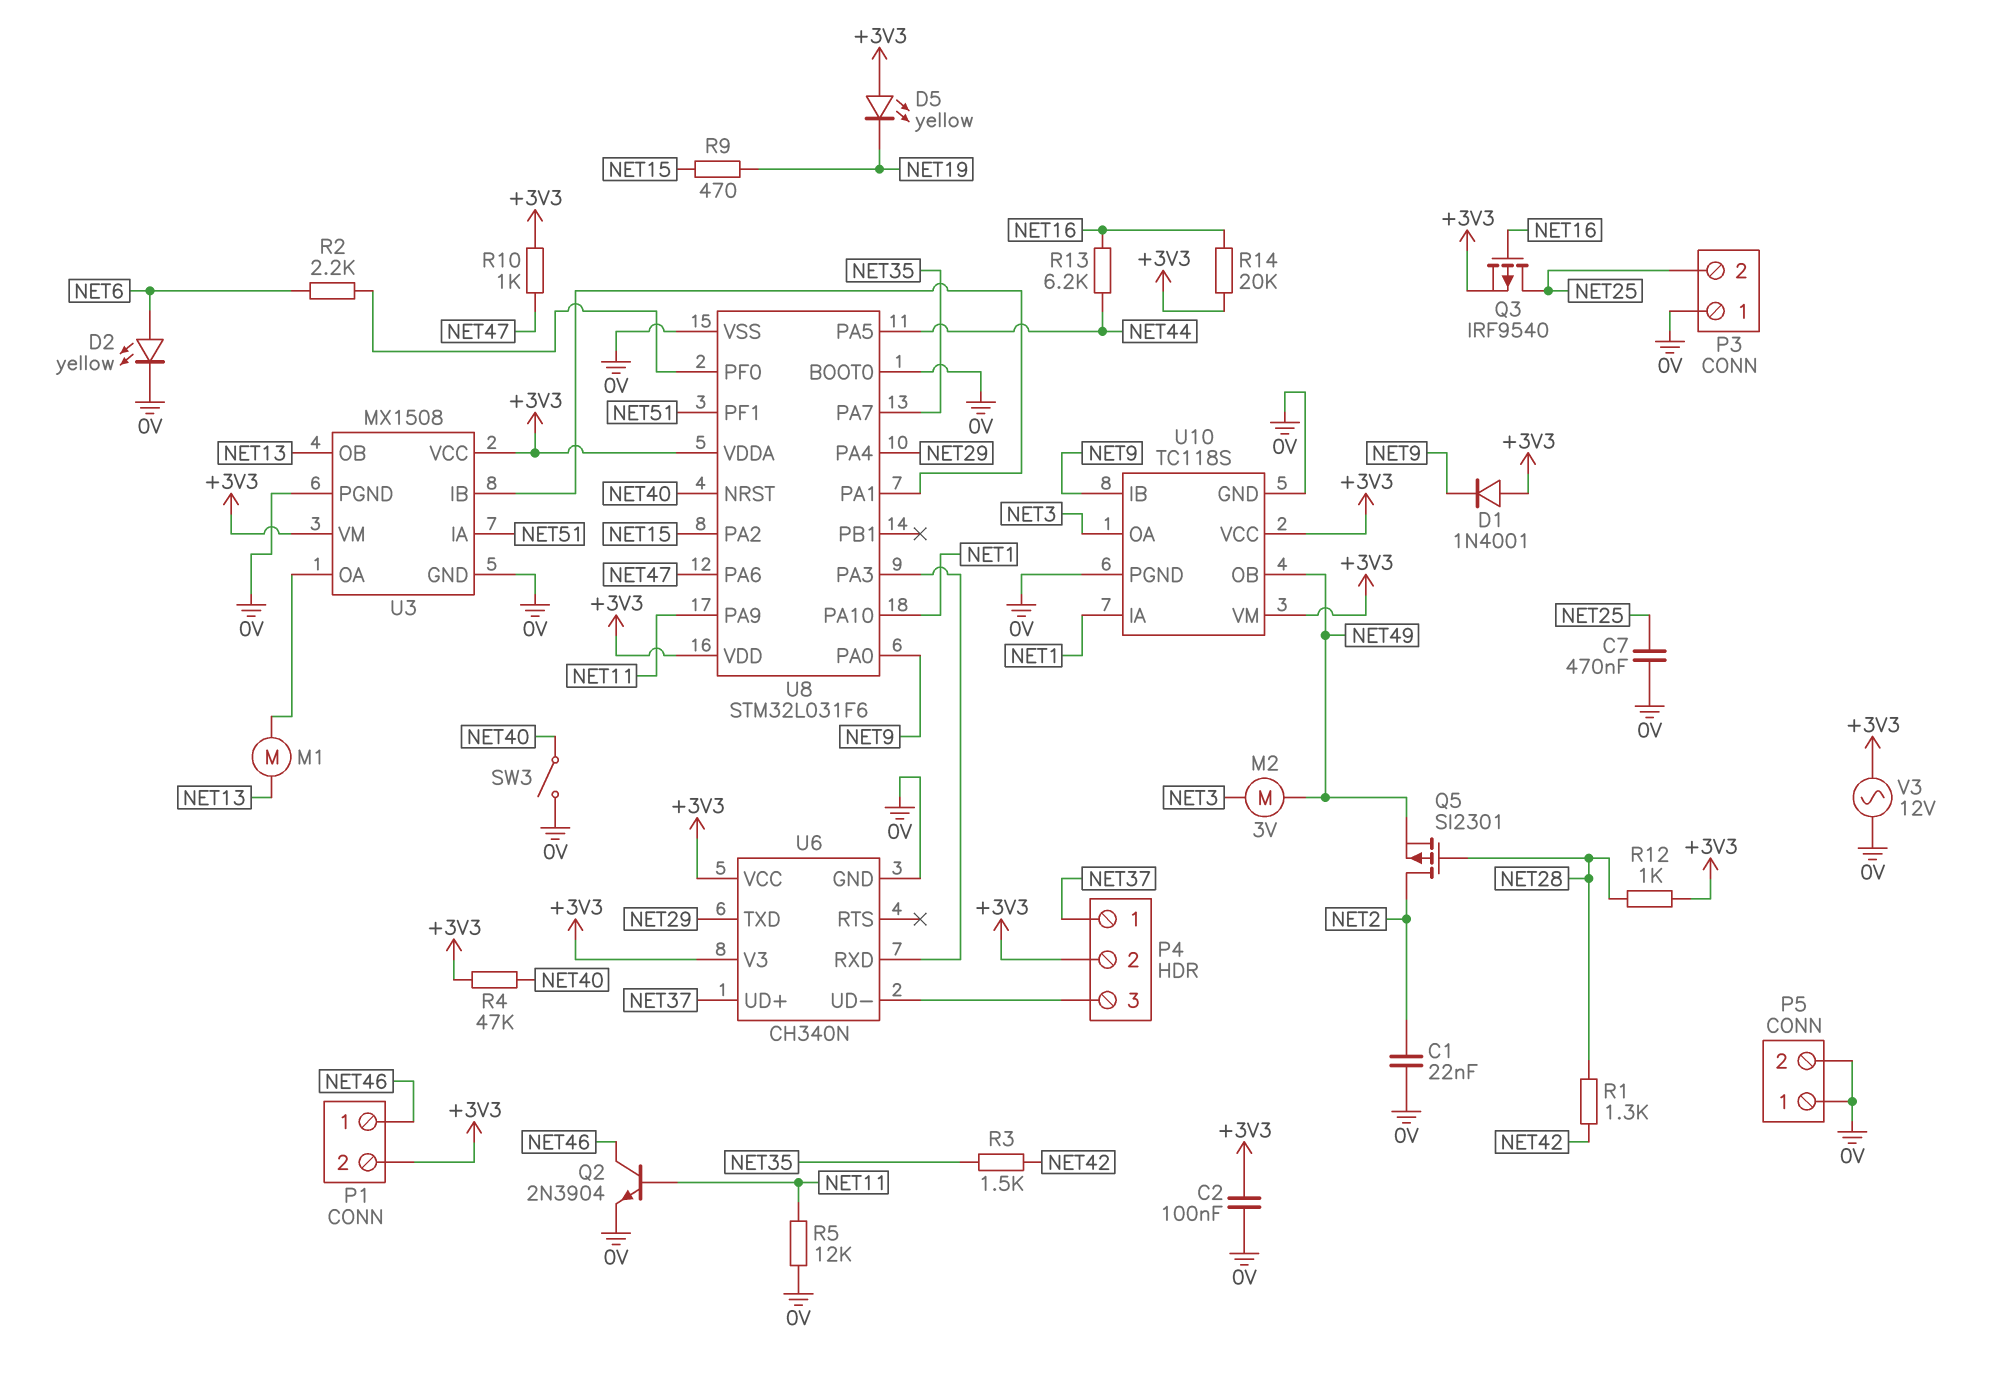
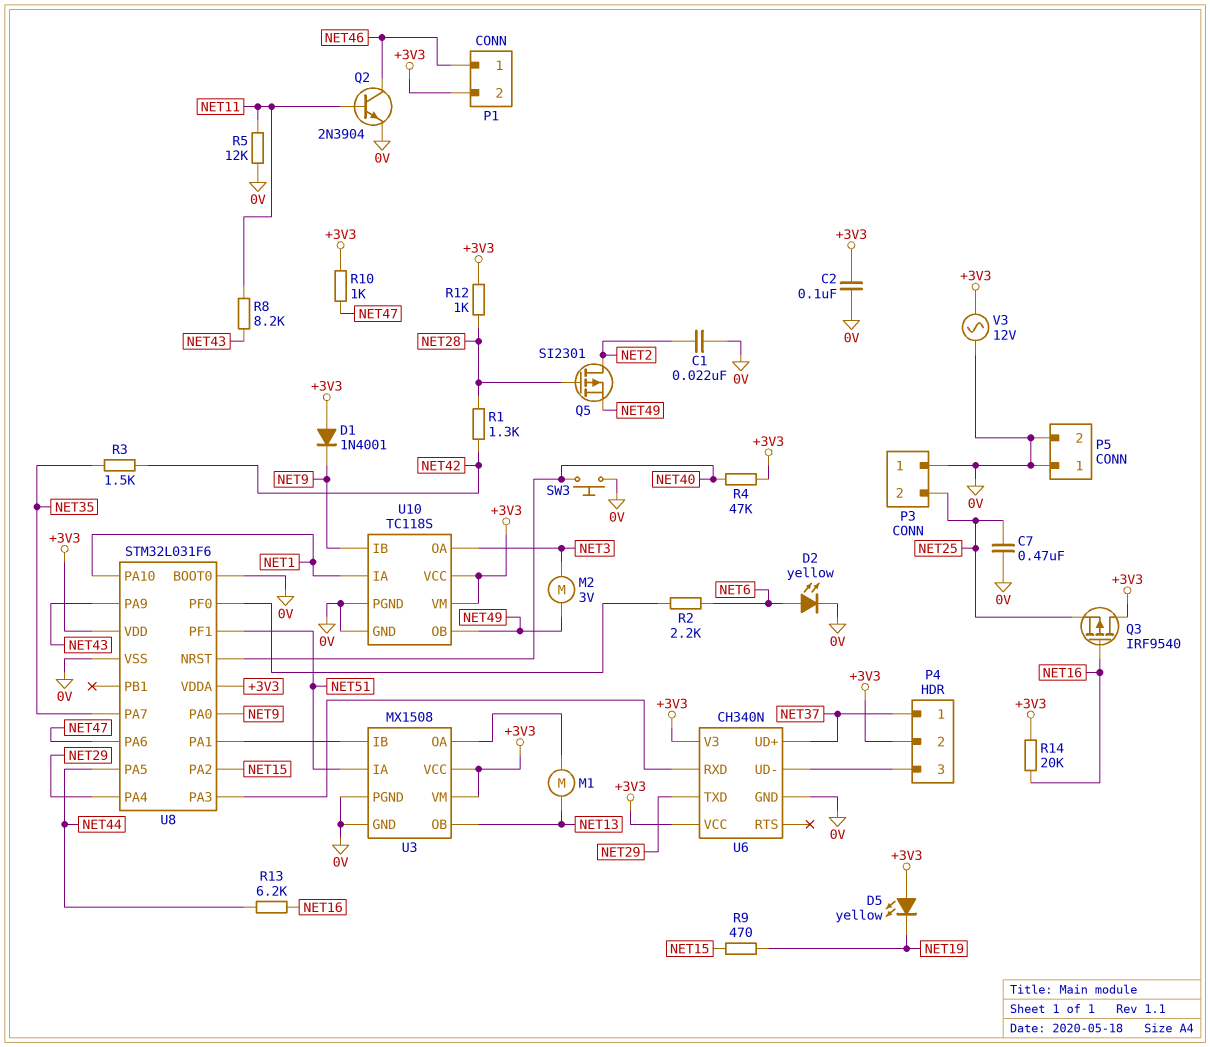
Q3: PMOS IRF9540 (G NET16, D NET25, S +3V3) -> PMOS IRF9540 (G NET16, D +3V3, S NET25)
R8: none -> 8.2k (NET11, NET43)
SW3: switch (0V, NET40) -> button (0V, NET40)
U8 pin PA9: NET11 -> NET43

